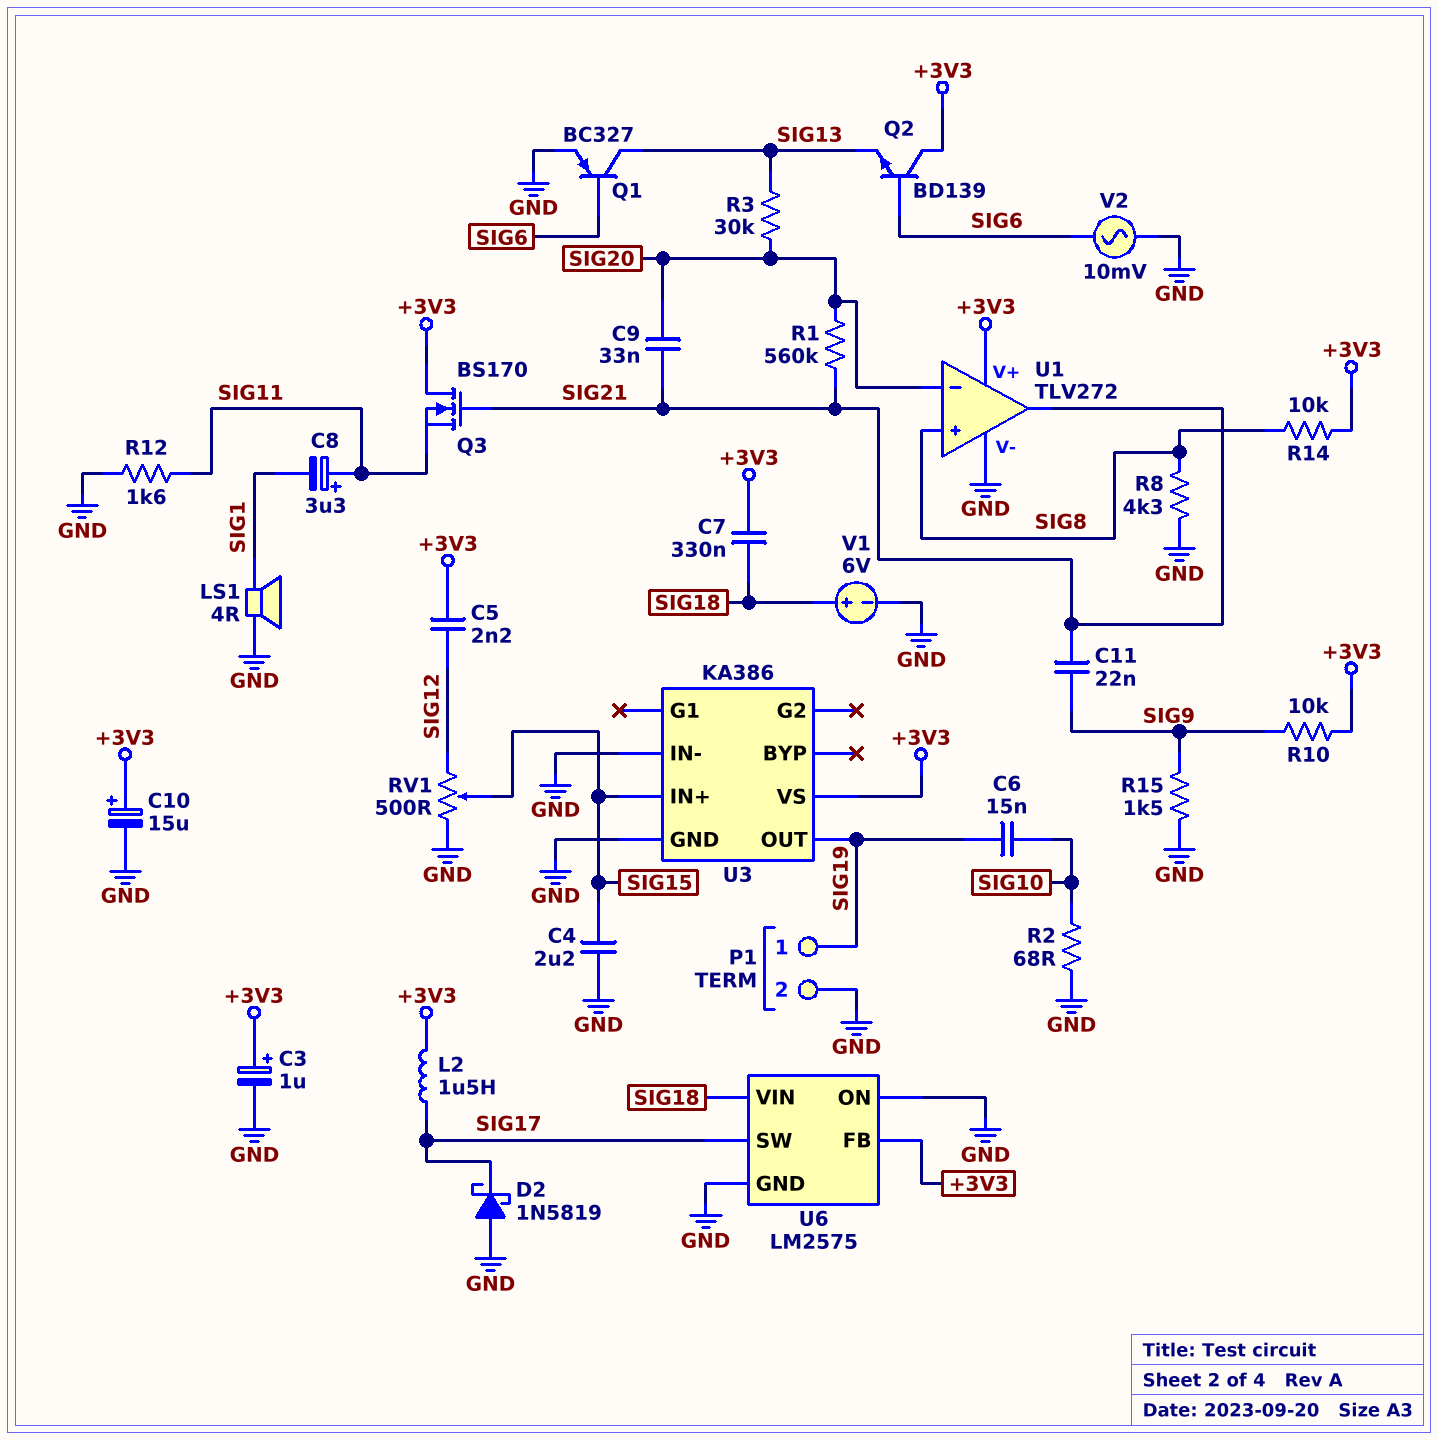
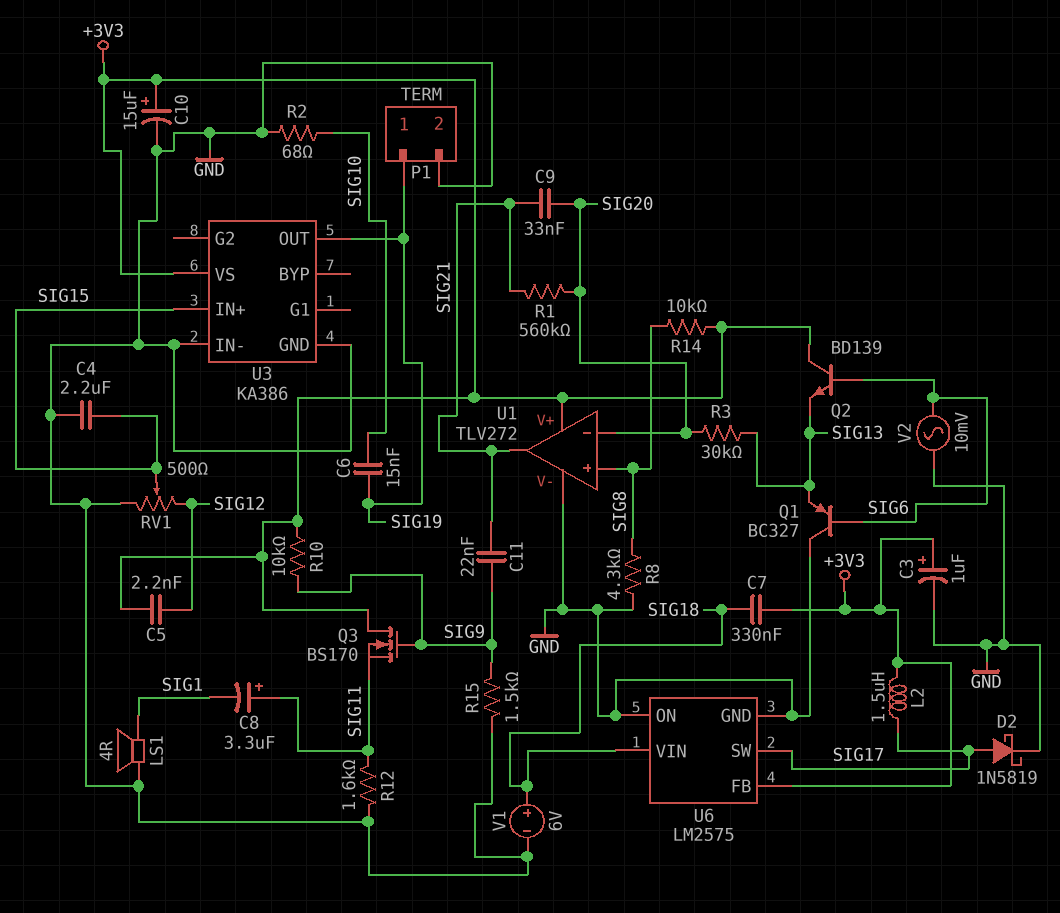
D2: schottky 1N5819 (A GND, K SIG17) -> schottky 1N5819 (A SIG17, K GND)
Q1: PNP BC327 (B SIG6, C SIG13, E GND) -> PNP BC327 (B SIG6, C GND, E SIG13)
Q3: NMOS BS170 (G SIG21, D +3V3, S SIG11) -> NMOS BS170 (G SIG9, D +3V3, S SIG11)

